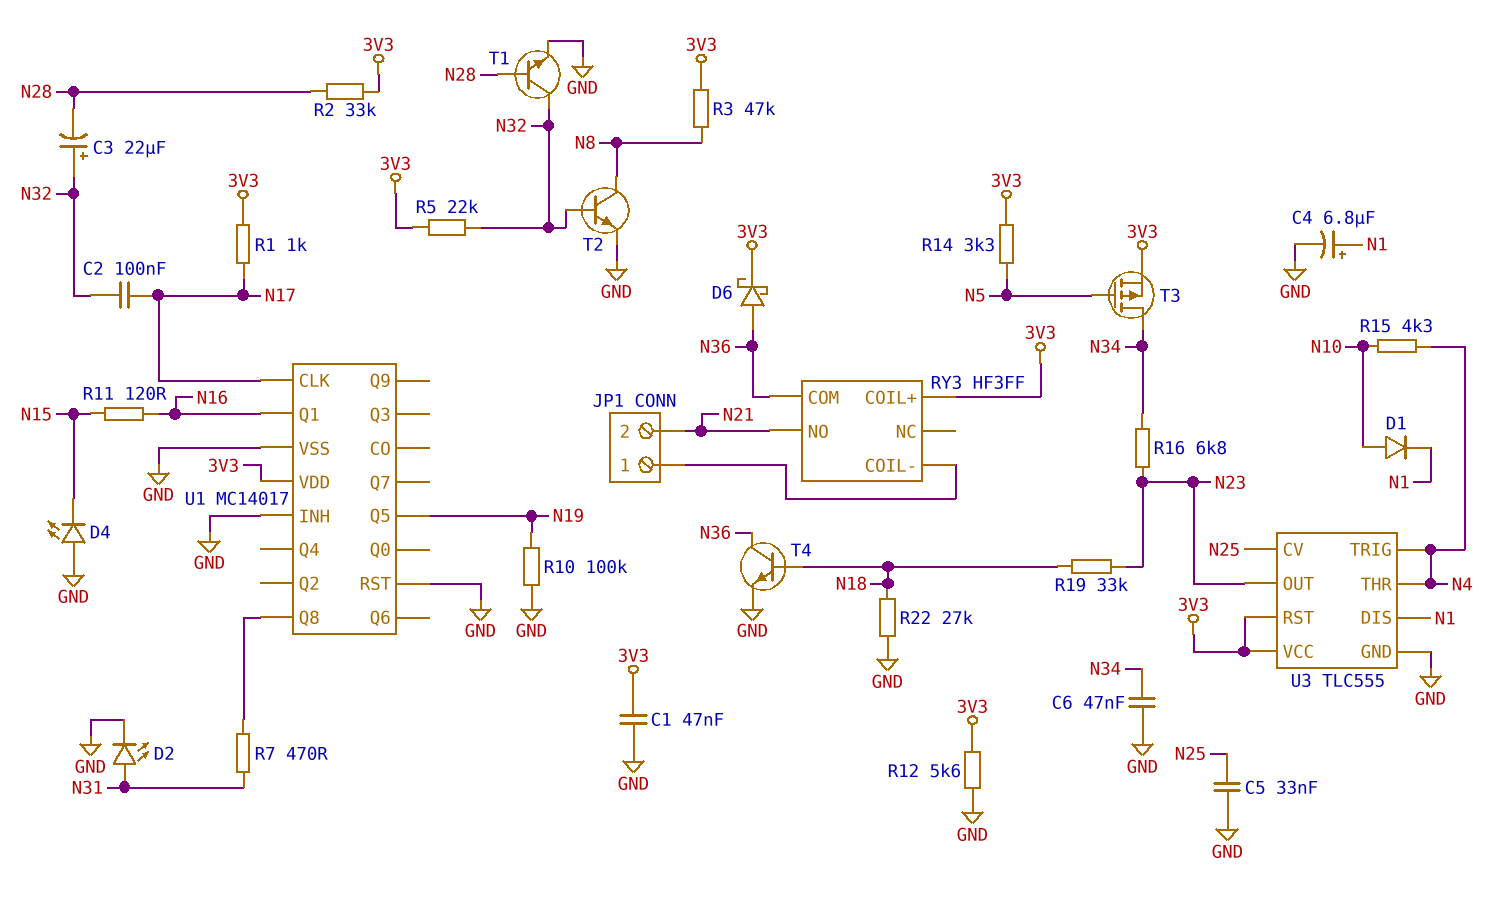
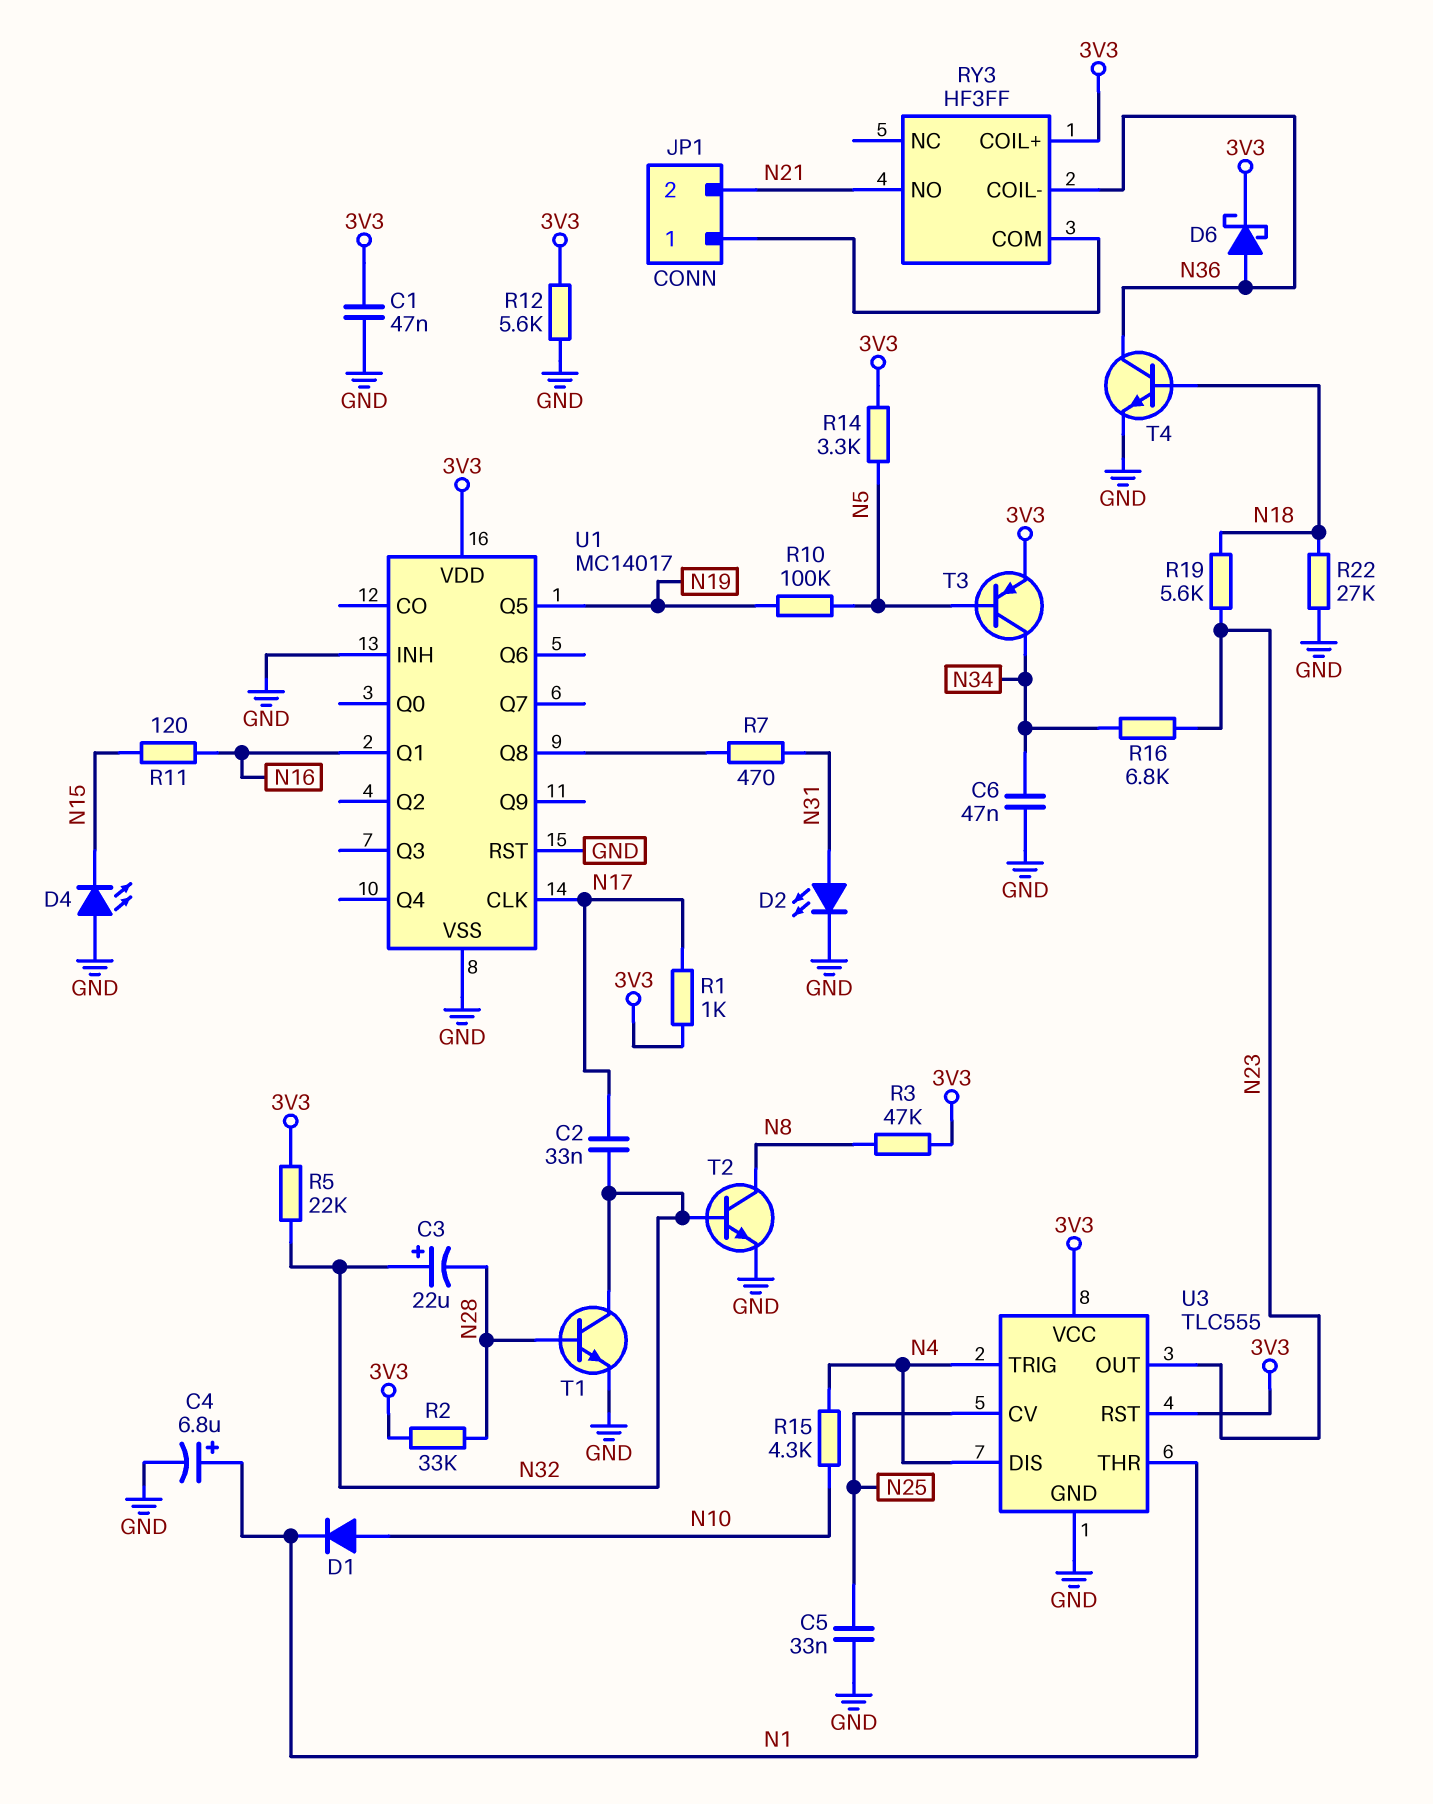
C2: 100nF (N17, N32) -> 33nF (N17, N32)
R10: 100k (GND, N19) -> 100k (N5, N19)
R19: 33k (N18, N23) -> 5.6k (N18, N23)
RY3 pin COIL-: JP1/1 -> N36
RY3 pin COM: N36 -> JP1/1
T3: PMOS (G N5, D N34, S 3V3) -> PNP (B N5, C N34, E 3V3)
U3 pin DIS: N1 -> N4
U3 pin THR: N4 -> N1

